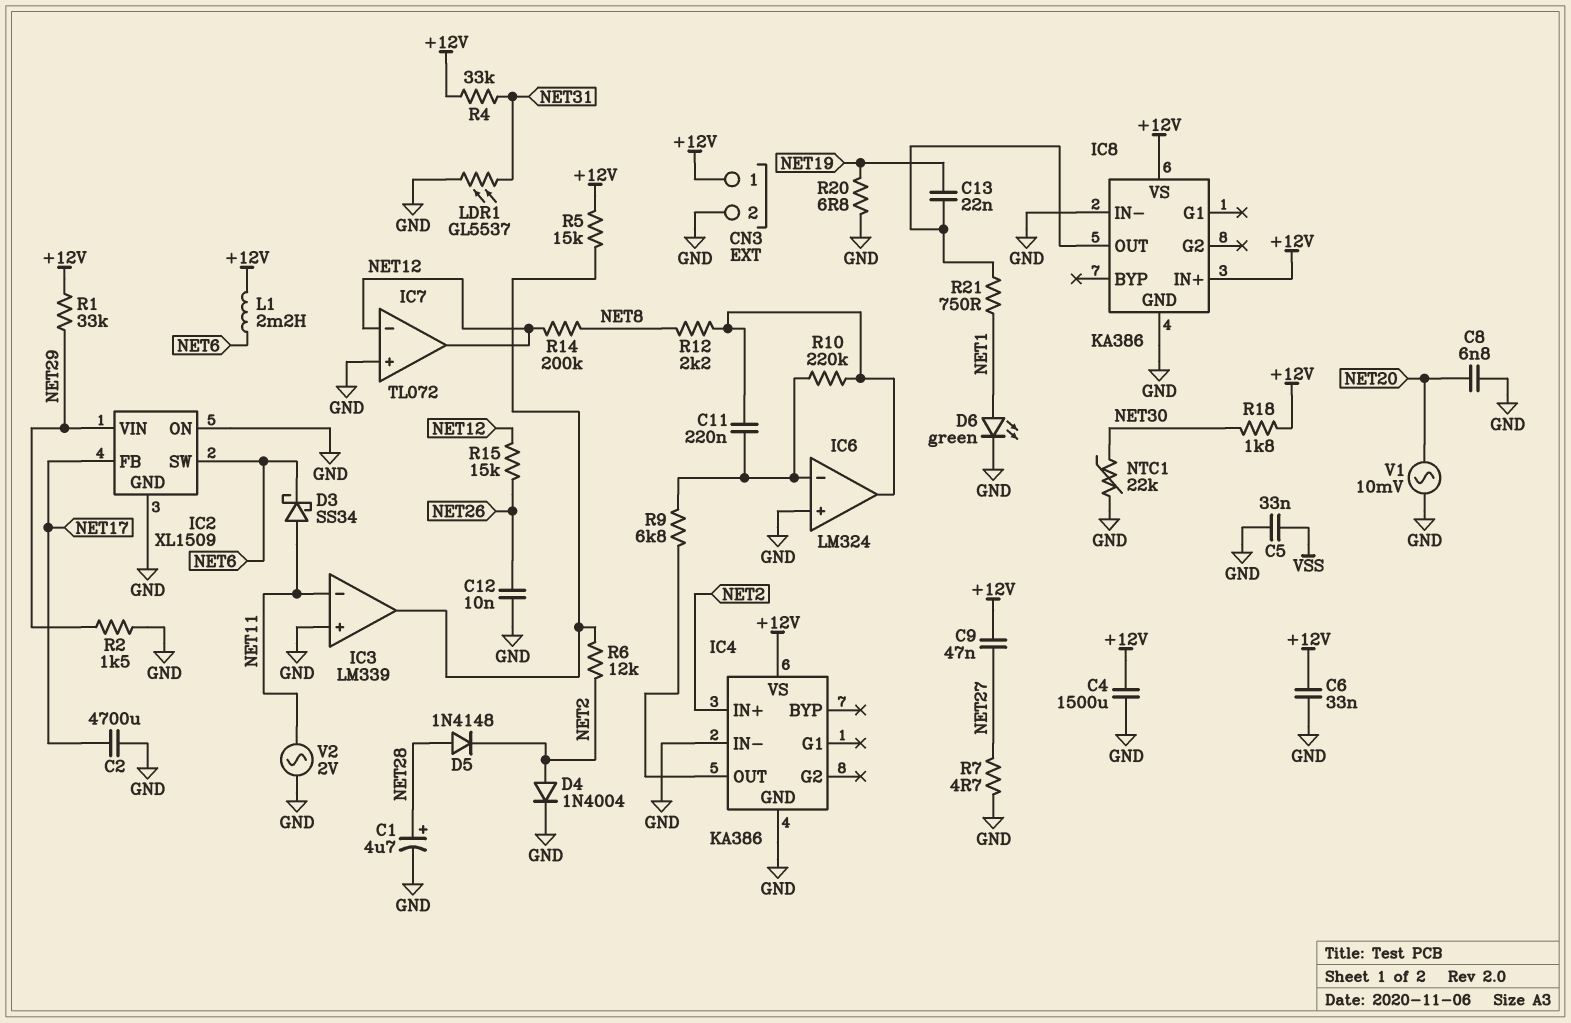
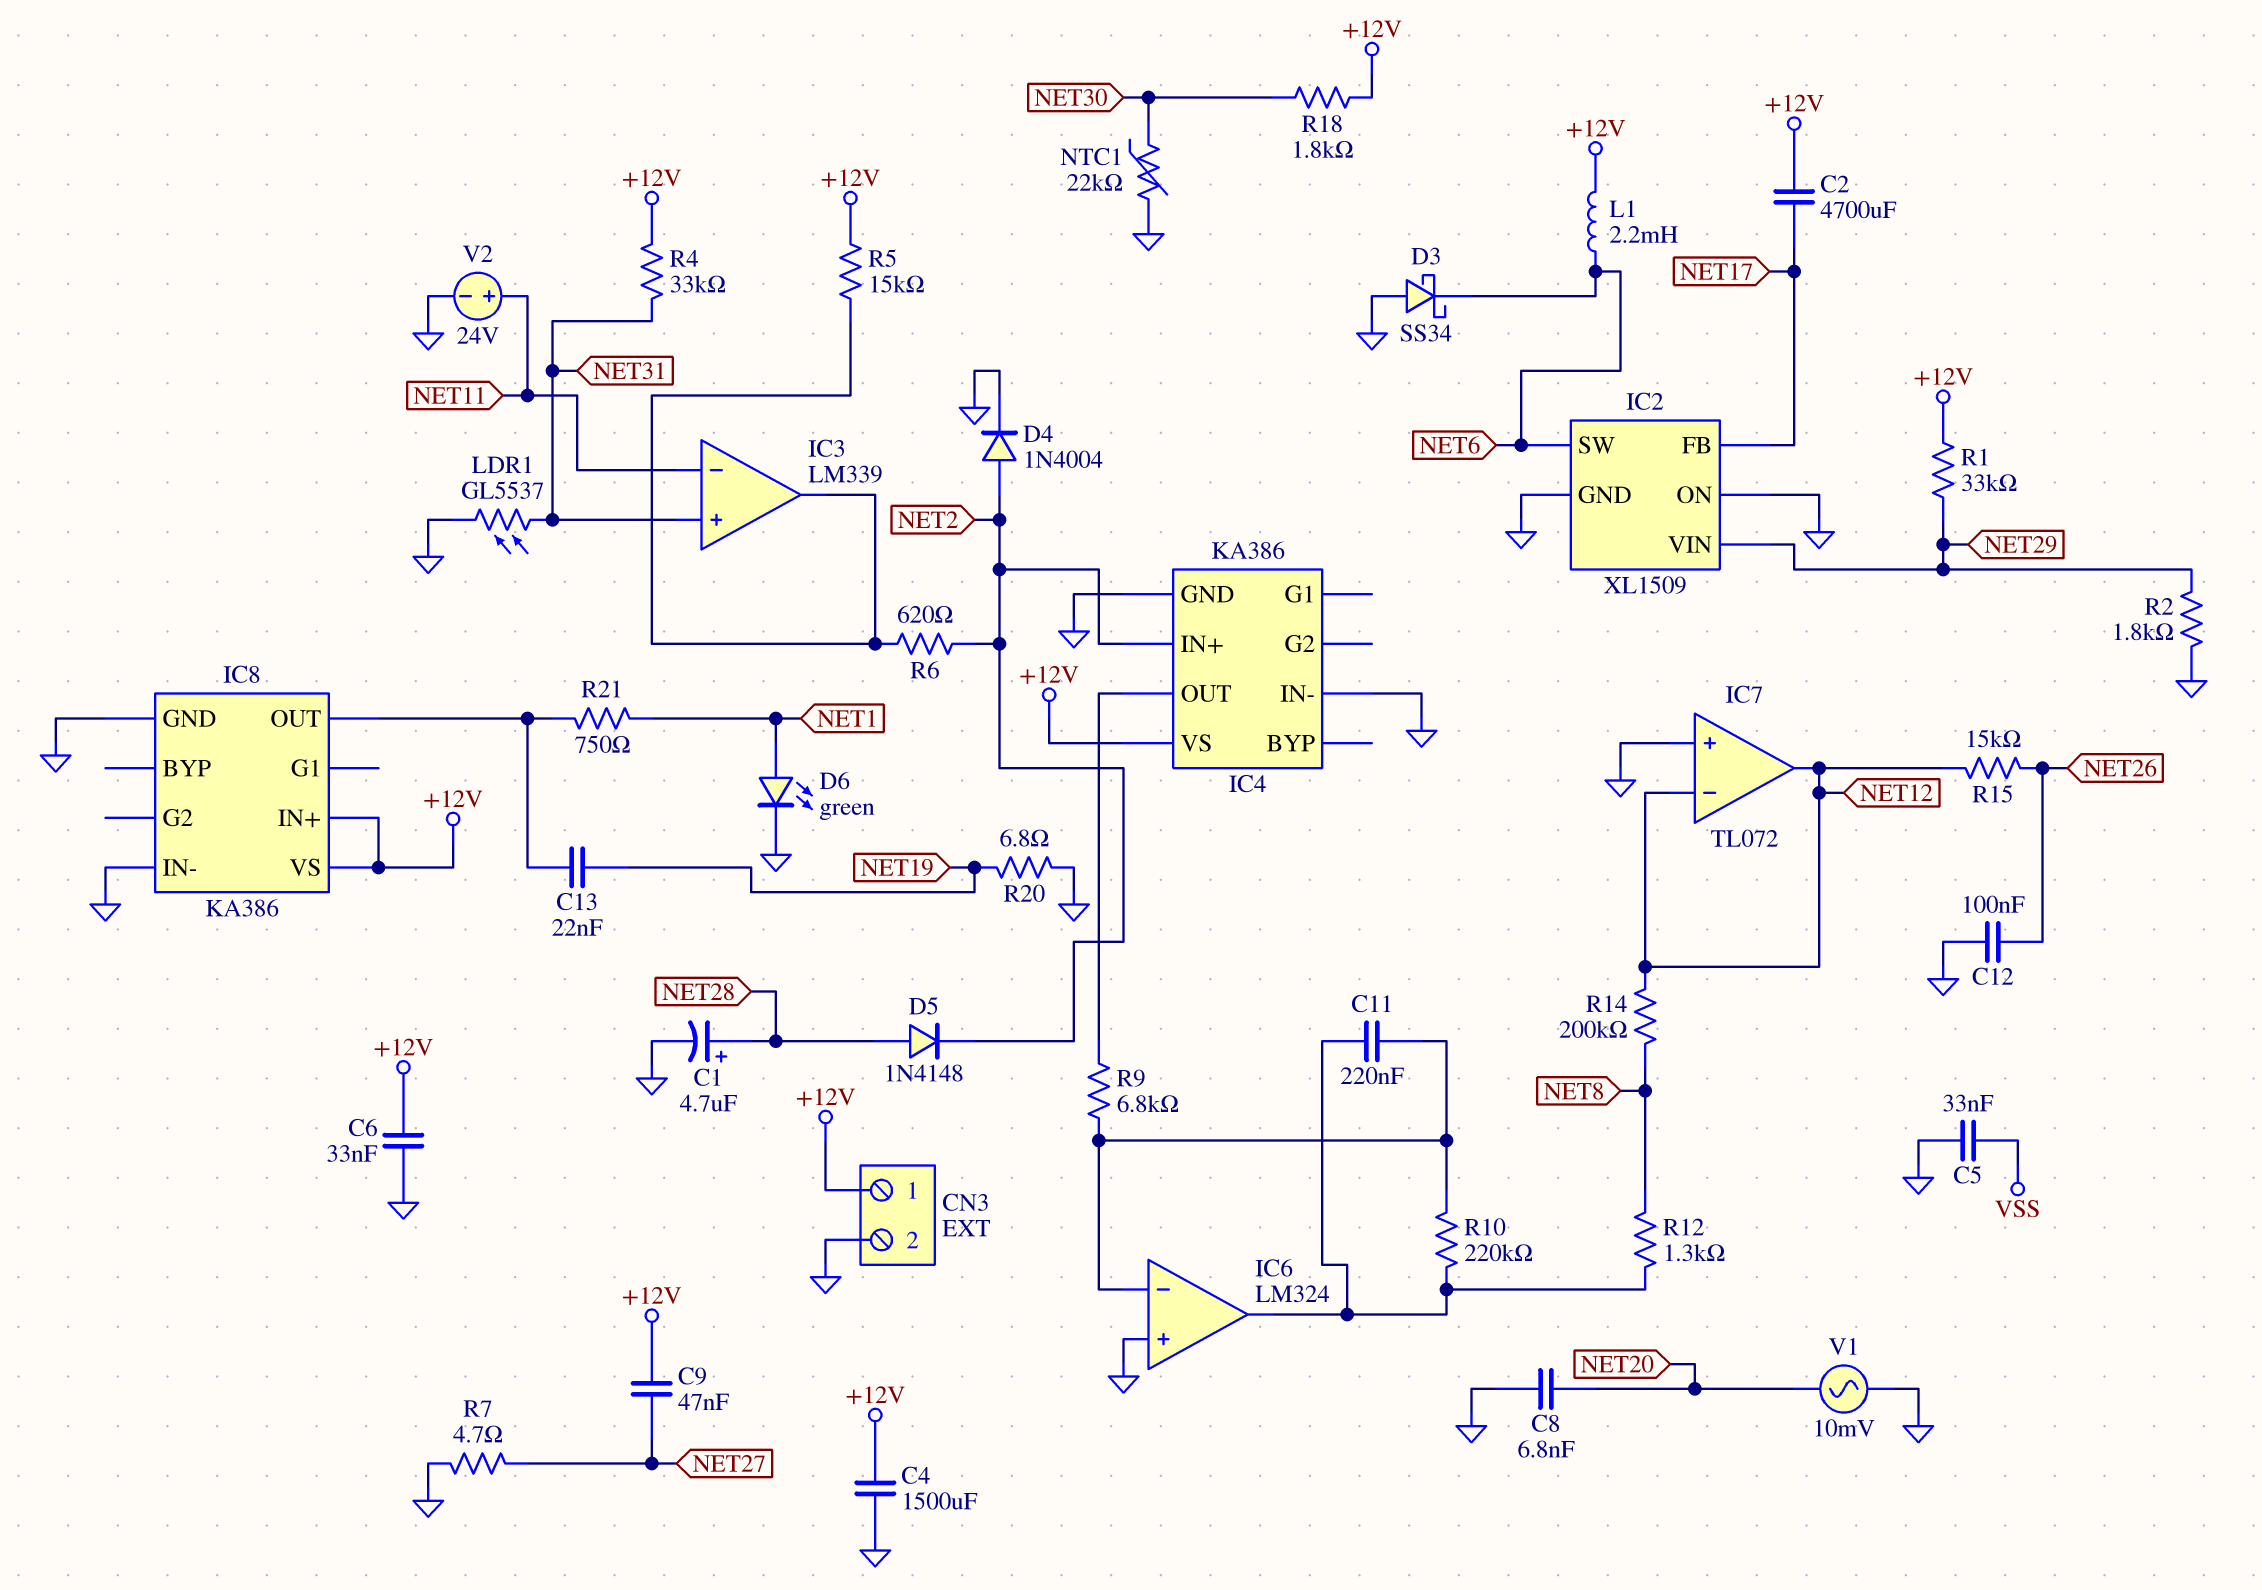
C2: 4700uF (GND, NET17) -> 4700uF (+12V, NET17)
C12: 10nF (GND, NET26) -> 100nF (GND, NET26)
D3: schottky SS34 (A NET11, K NET6) -> schottky SS34 (A GND, K NET6)
IC3 pin in+: GND -> NET31
R2: 1.5k (GND, NET29) -> 1.8k (GND, NET29)
R6: 12k (IC3/out, NET2) -> 620 (IC3/out, NET2)
R12: 2.2k (IC6/out, NET8) -> 1.3k (IC6/out, NET8)
V2: AC 2V (GND, NET11) -> 24V (plus NET11, minus GND)

